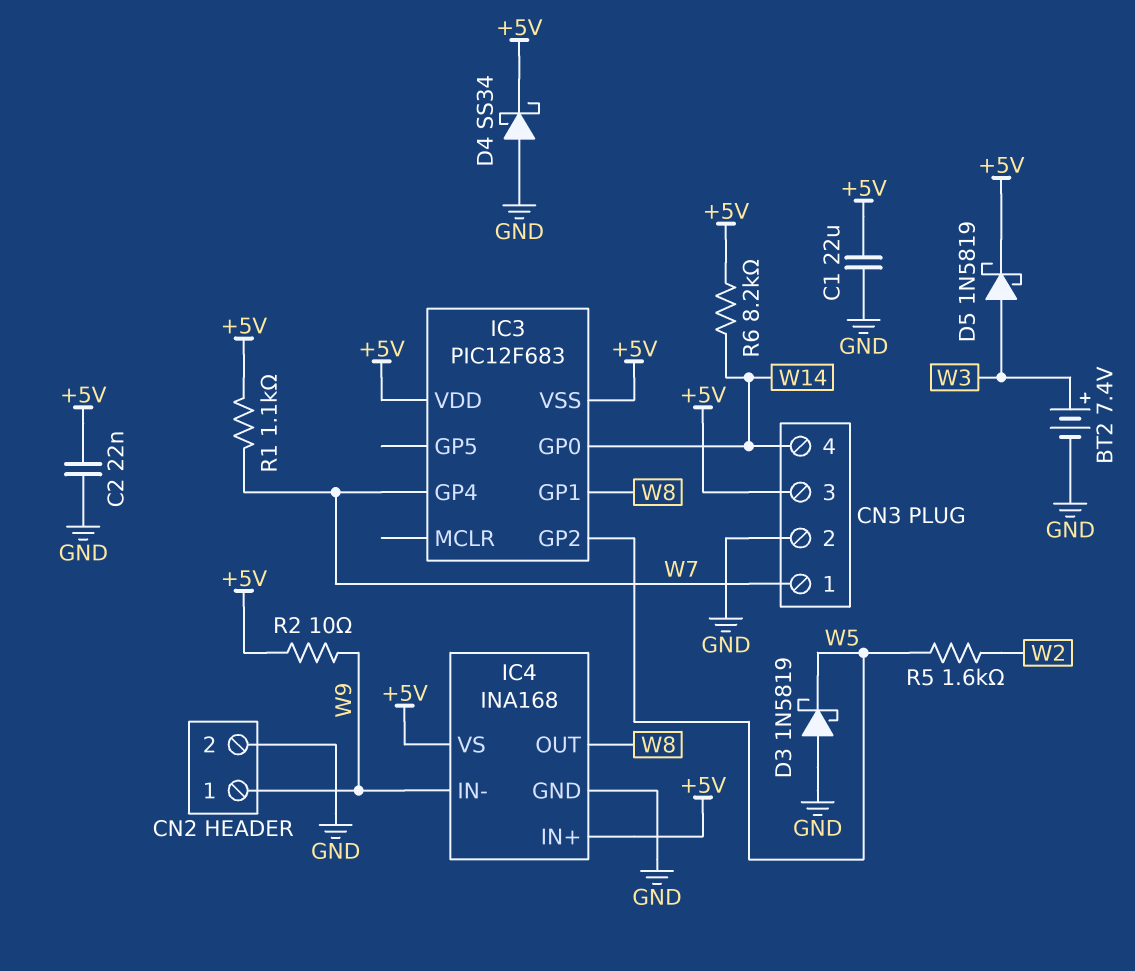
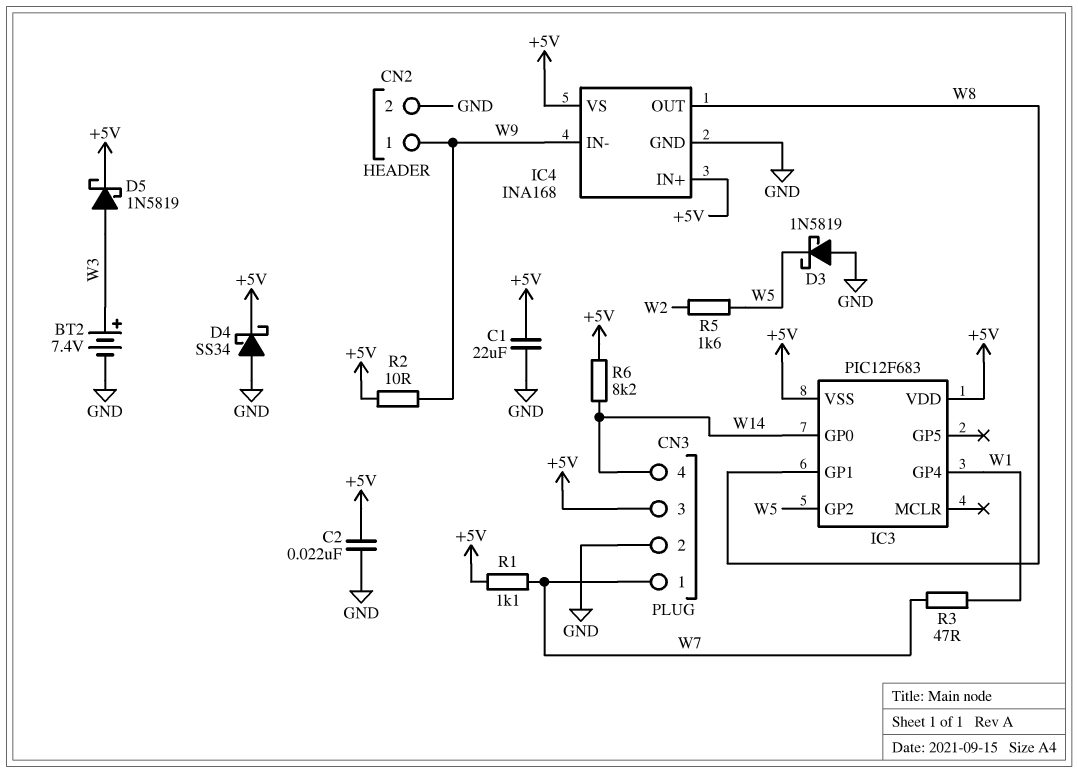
IC3 pin GP4: W7 -> W1
R3: none -> 47 (W1, W7)

